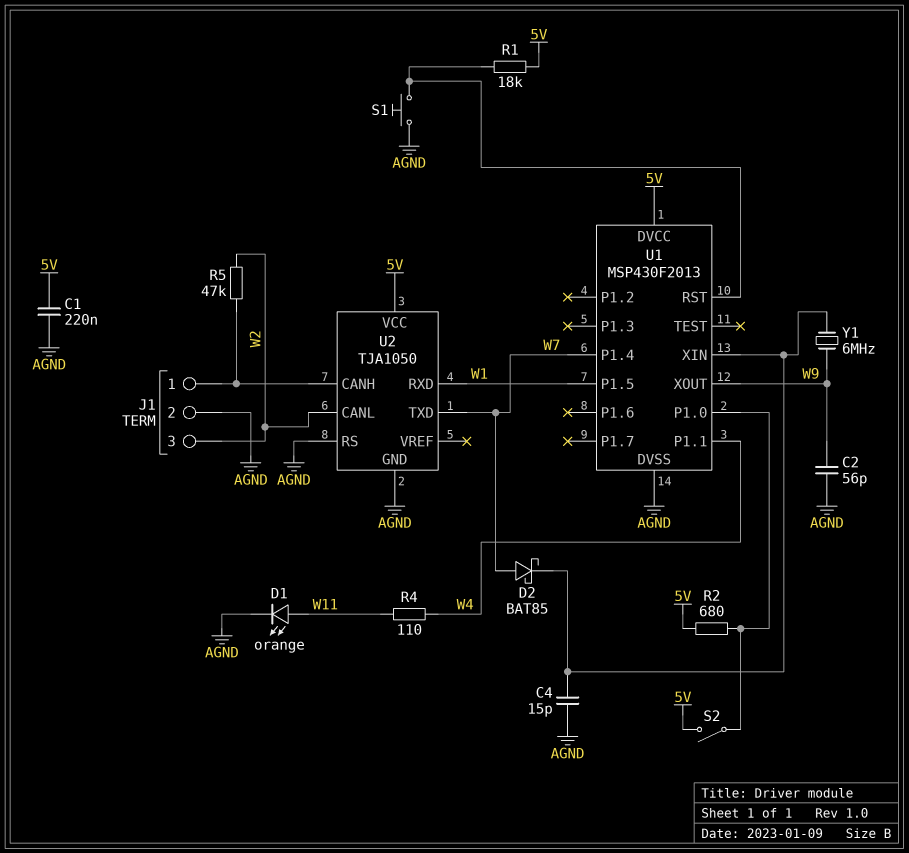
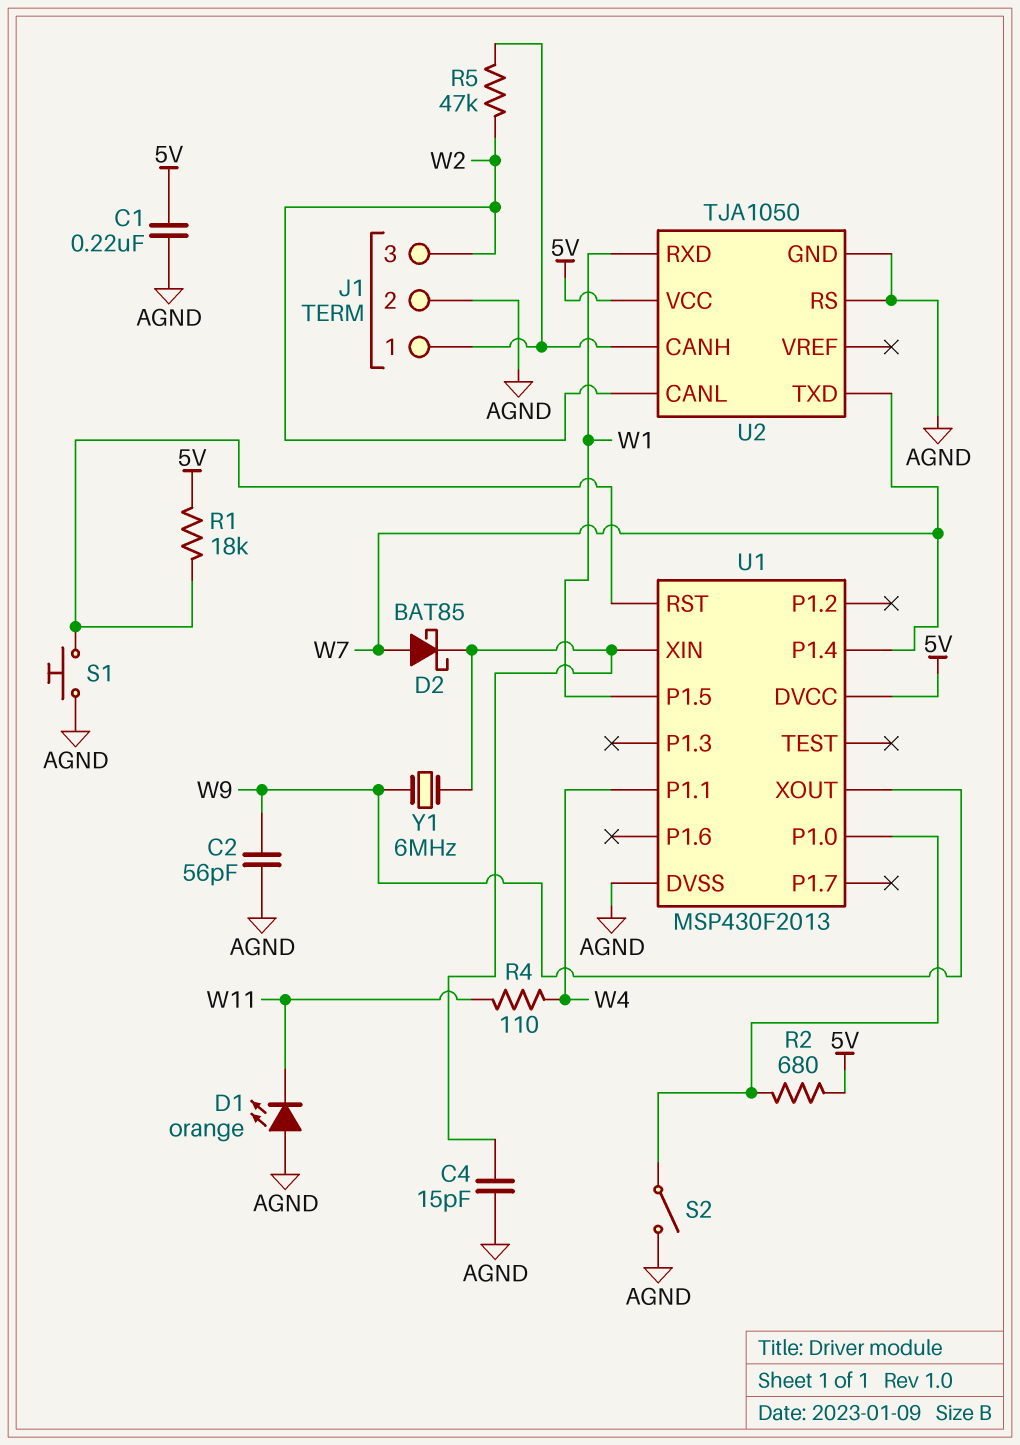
D1: LED orange (A W11, K AGND) -> LED orange (A AGND, K W11)
S2: switch (5V, U1/P1.0) -> switch (AGND, U1/P1.0)

